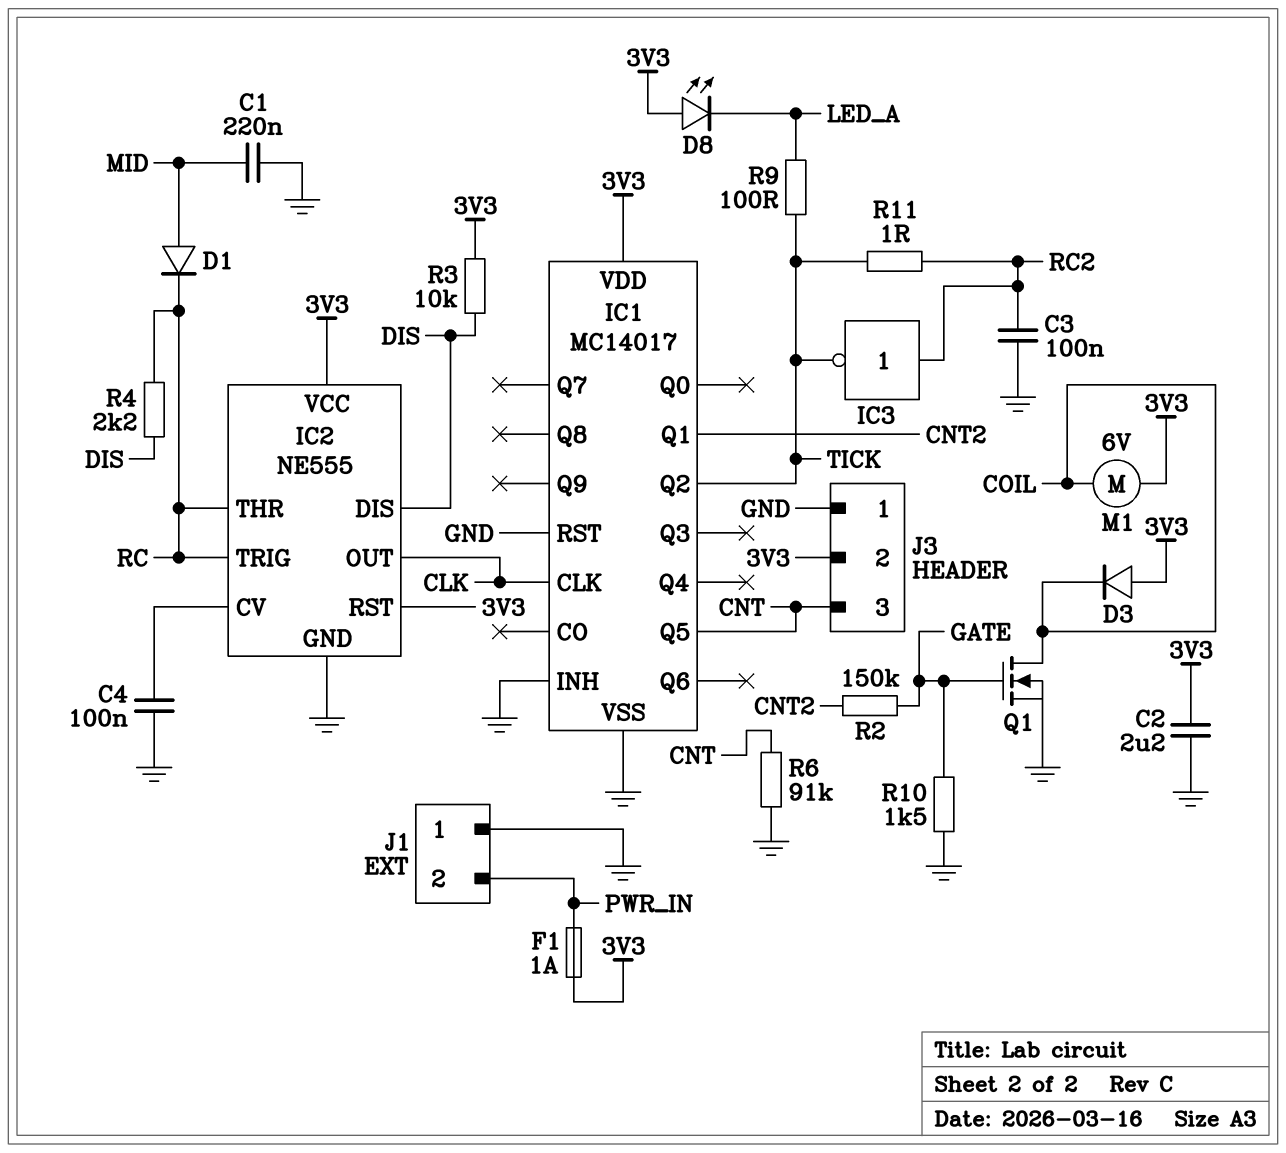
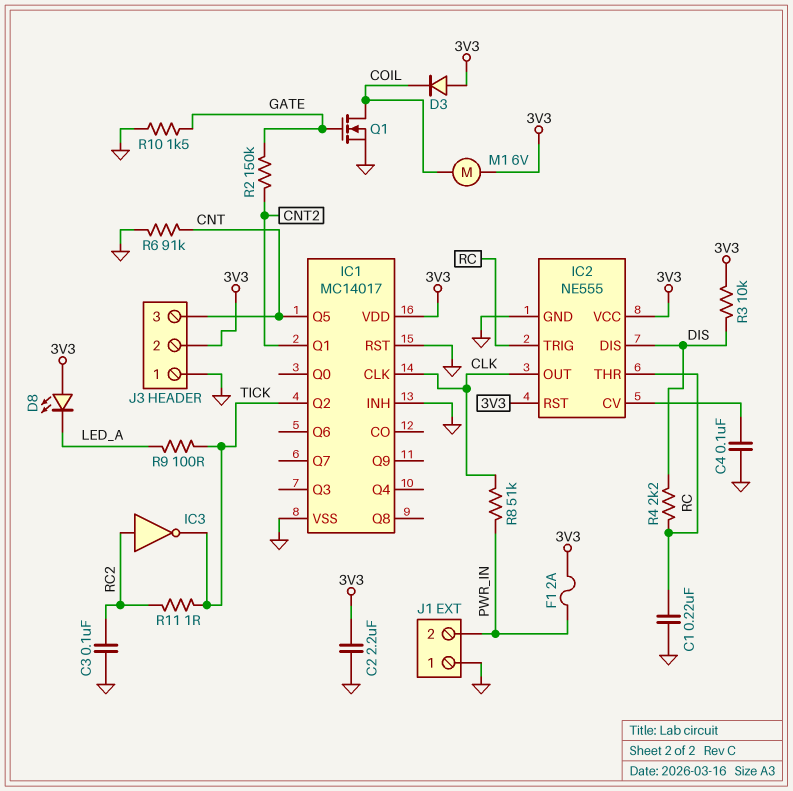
C1: 220nF (GND, MID) -> 220nF (GND, RC)
D1: diode (A MID, K RC) -> none
F1: 1A (3V3, PWR_IN) -> 2A (3V3, PWR_IN)
R8: none -> 51k (CLK, PWR_IN)

